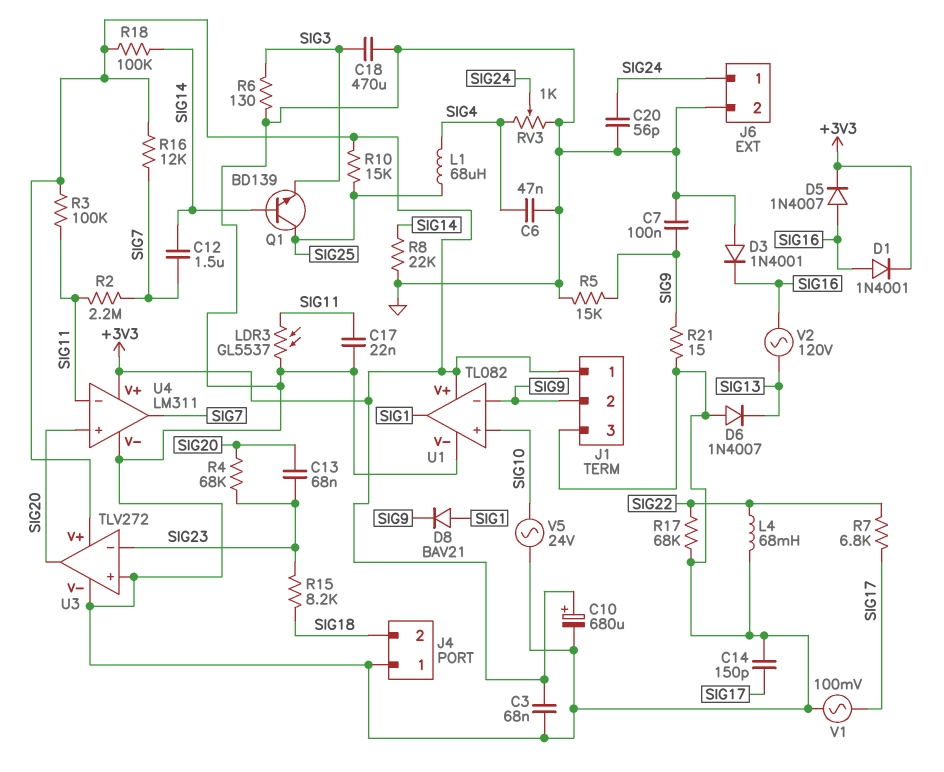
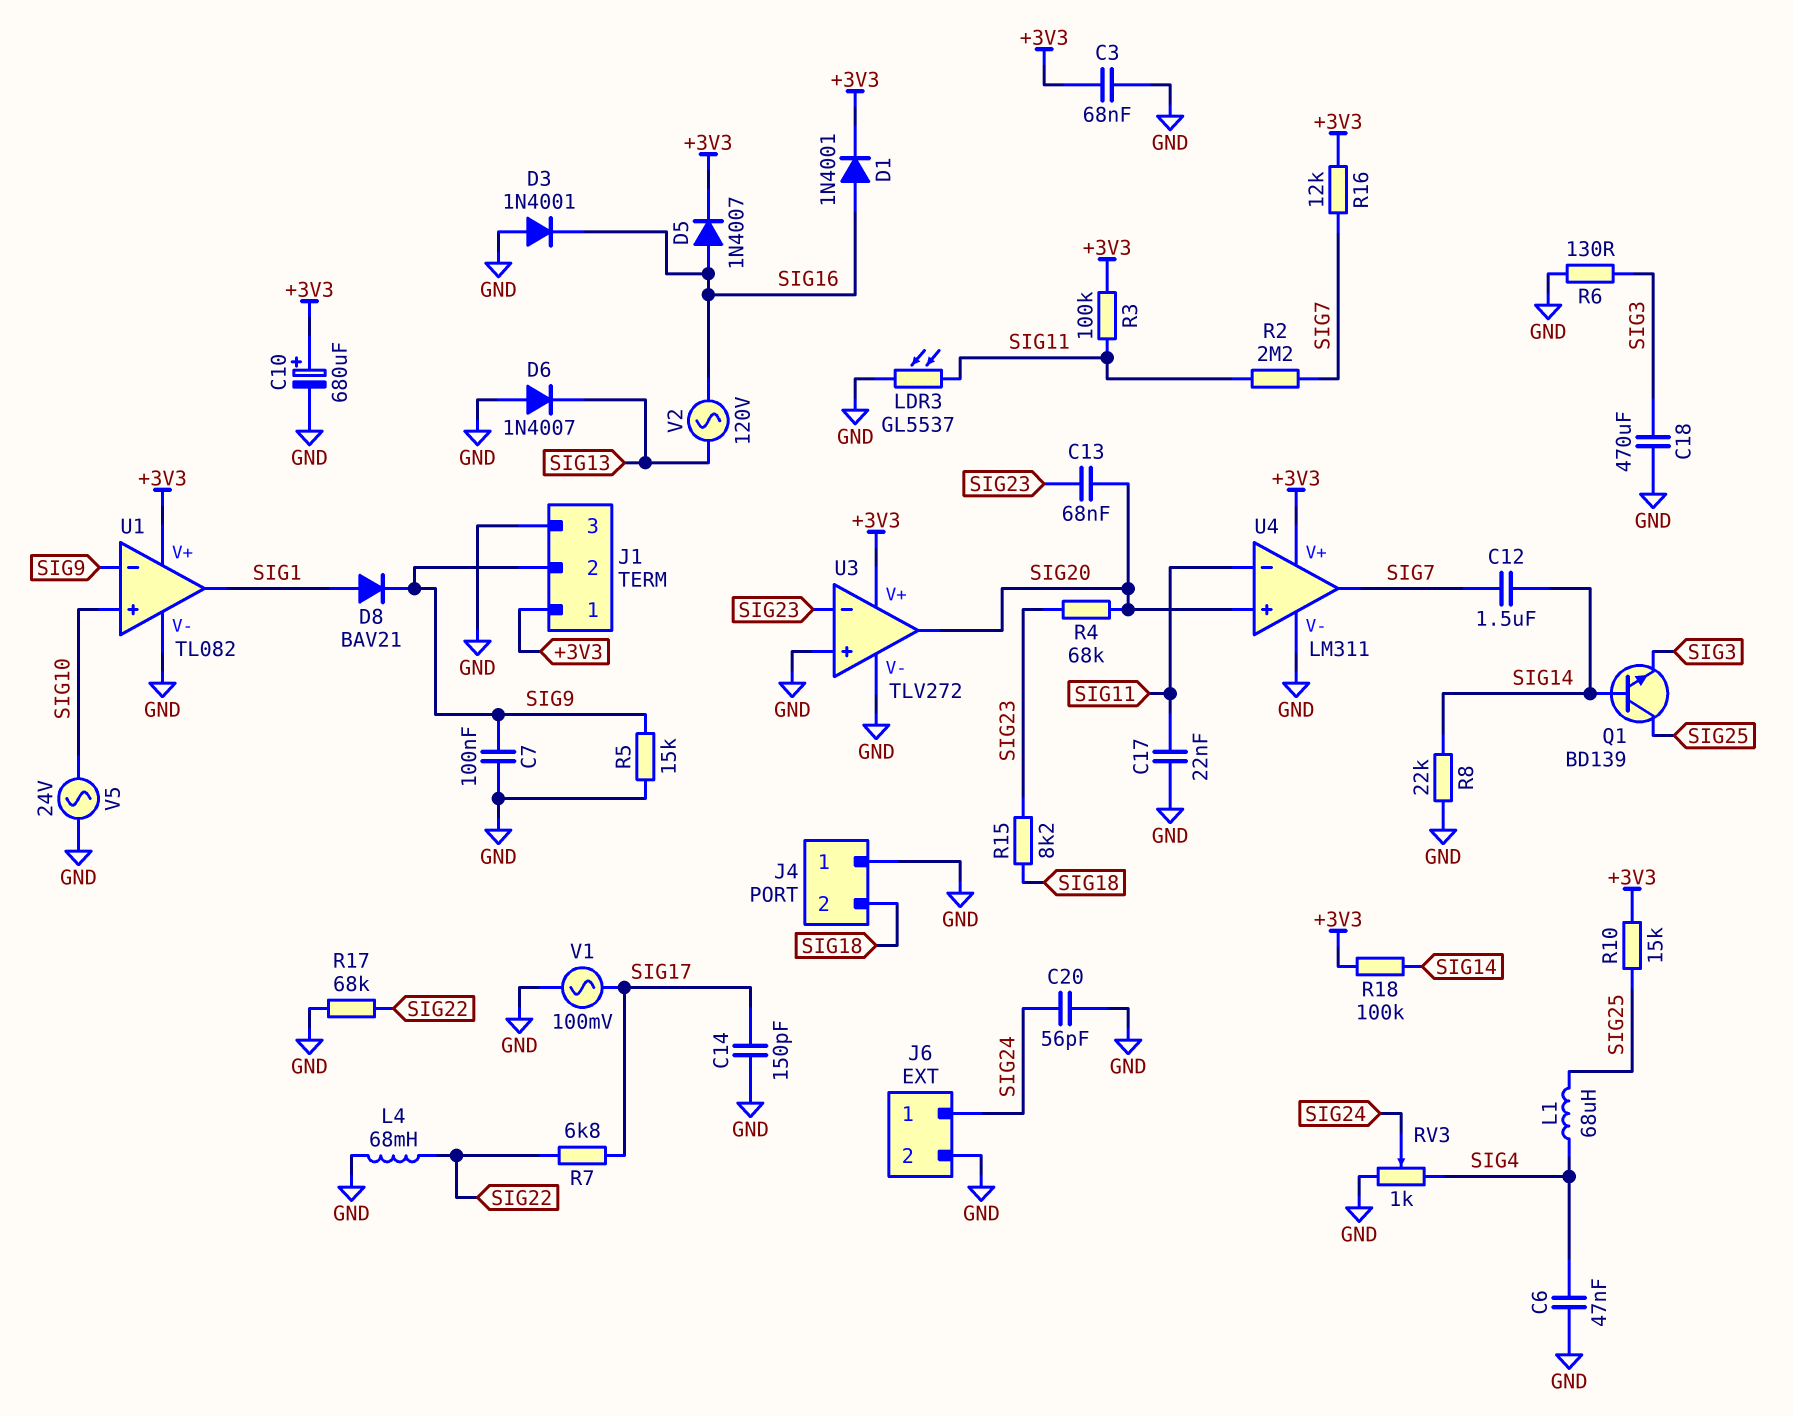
R21: 15 (GND, SIG9) -> none

